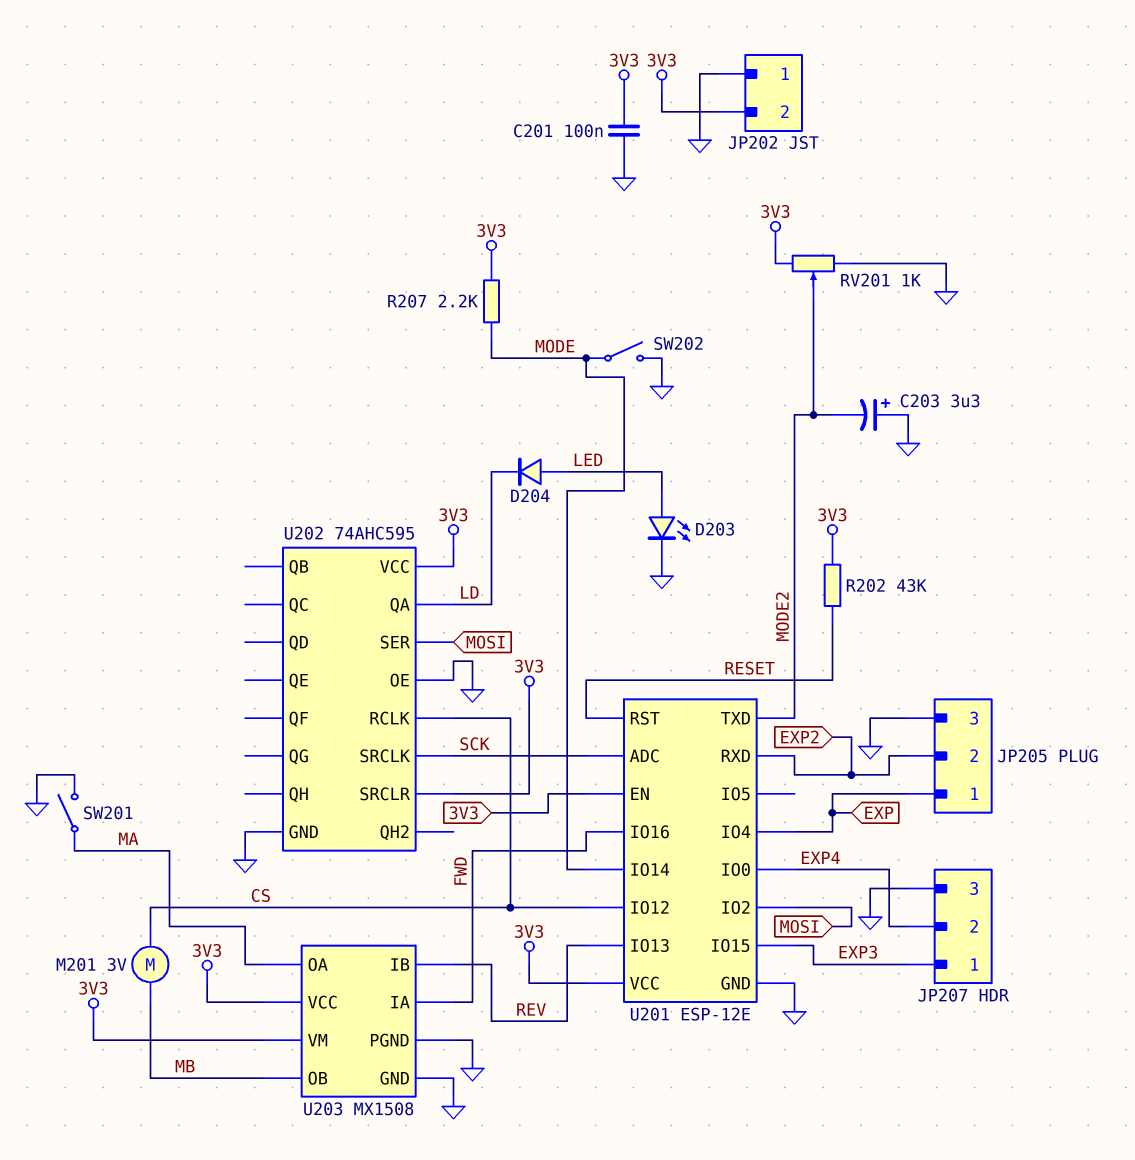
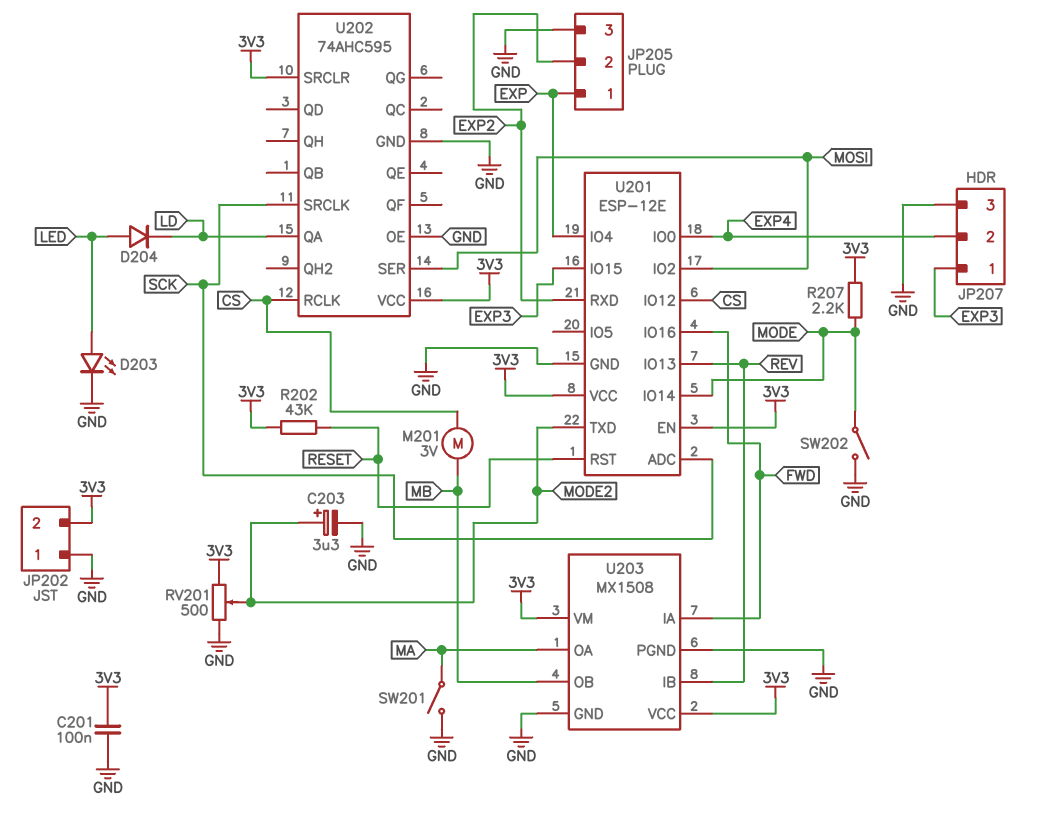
C203: 3.3uF (plus GND, minus MODE2) -> 3.3uF (plus MODE2, minus GND)
RV201: 1k (3V3, GND, wiper MODE2) -> 500 (3V3, GND, wiper MODE2)

